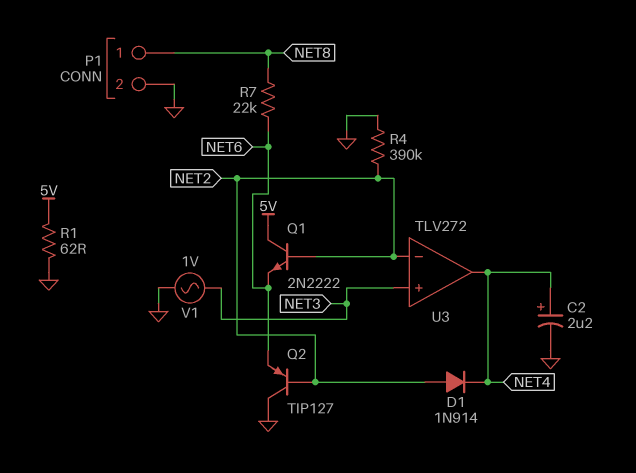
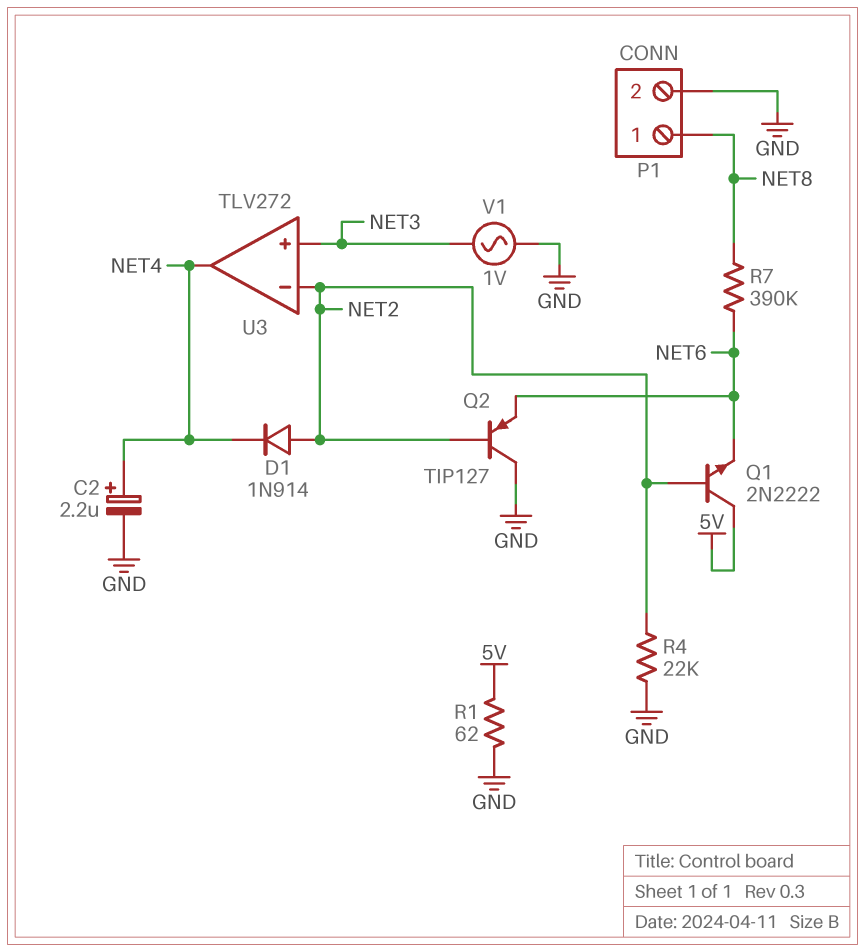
R4: 390k (GND, NET2) -> 22k (GND, NET2)
R7: 22k (NET6, NET8) -> 390k (NET6, NET8)

